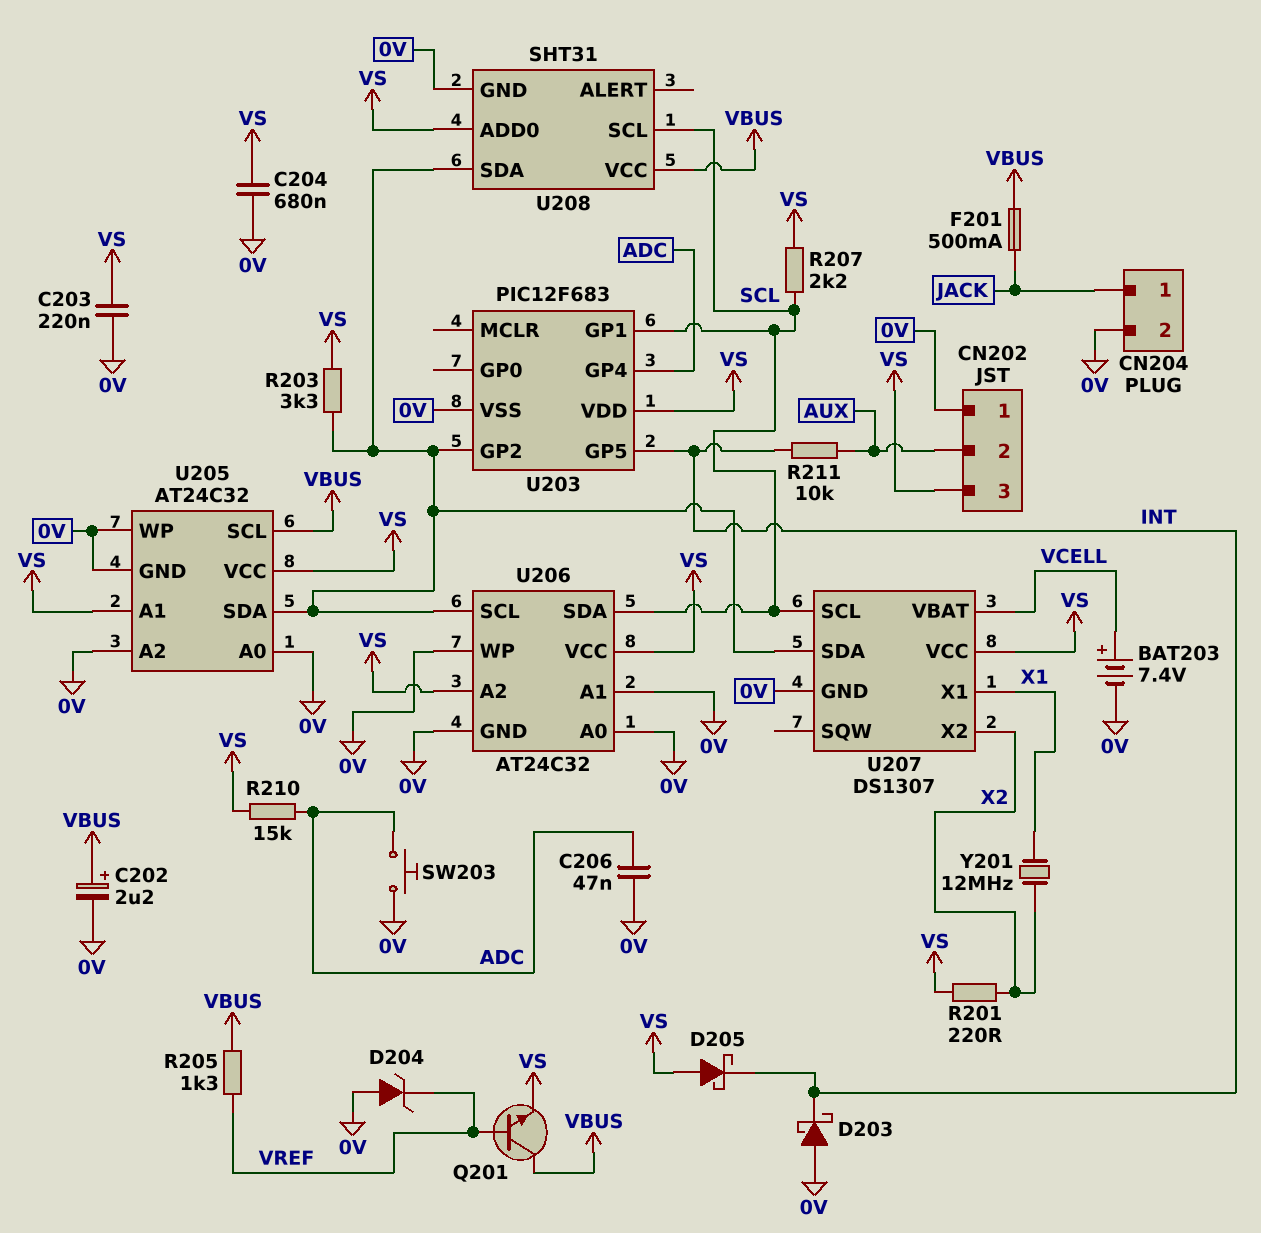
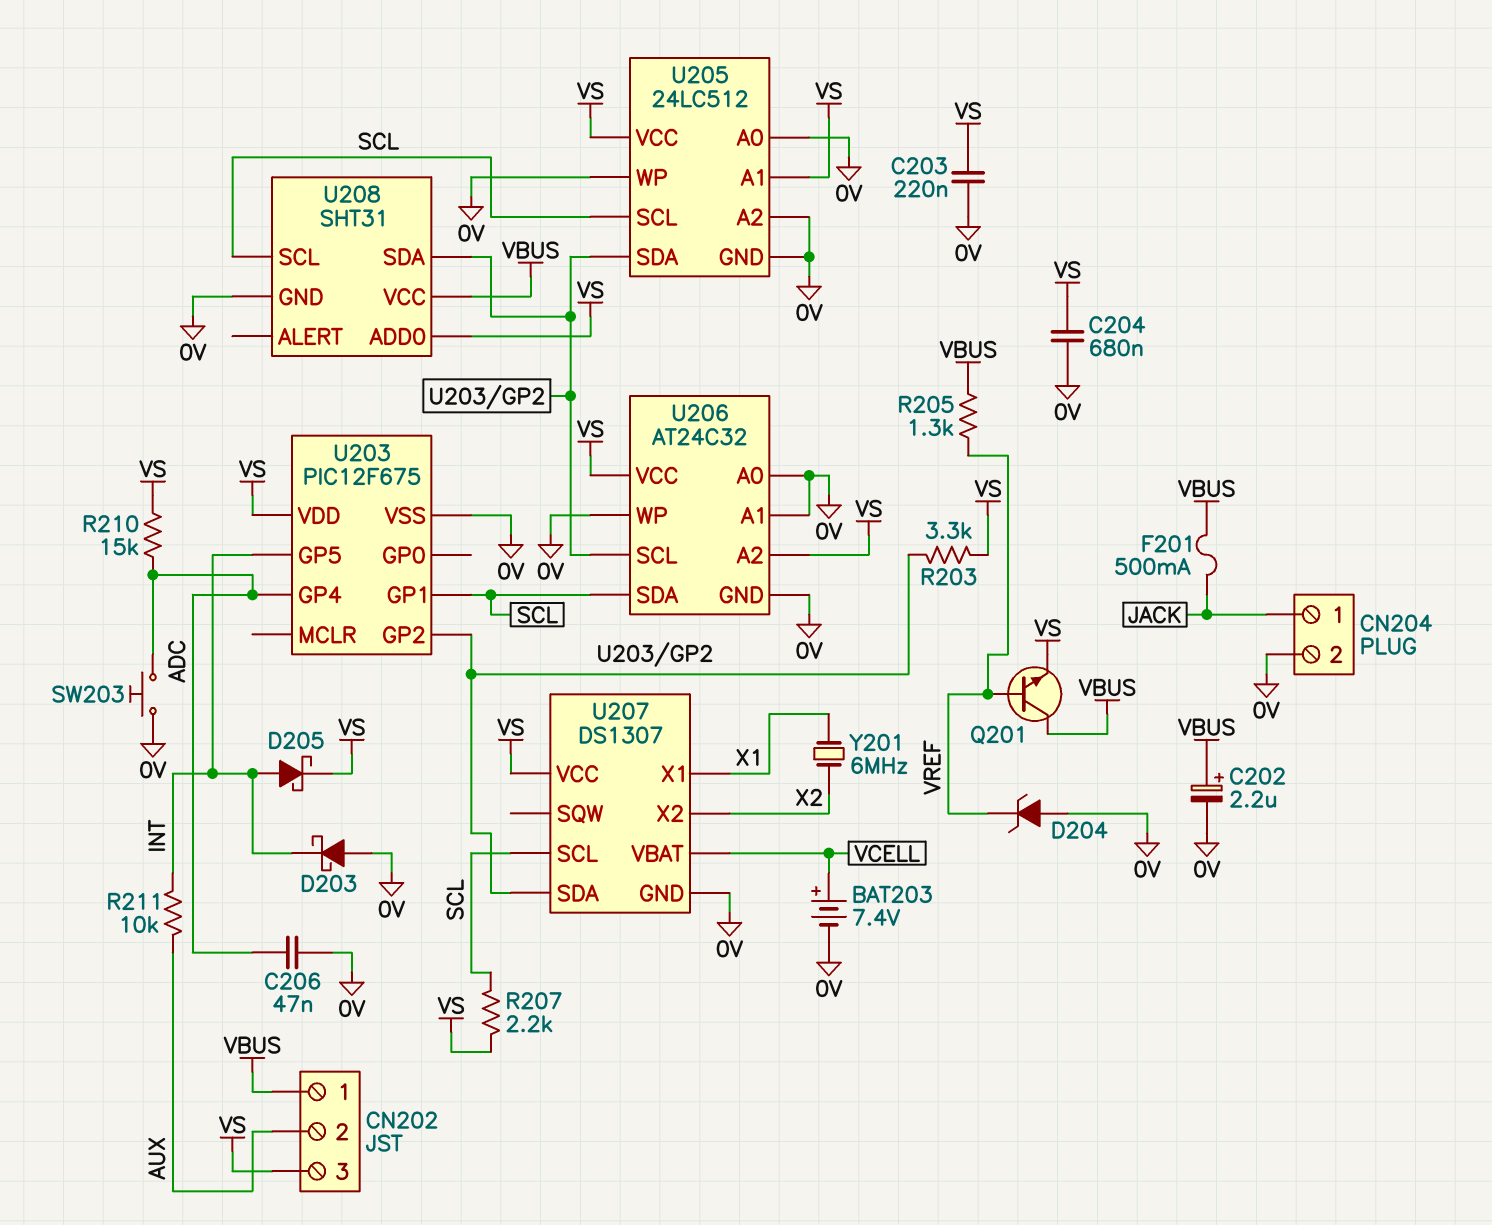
CN202 pin 1: 0V -> VBUS
D205: schottky (A VS, K INT) -> schottky (A INT, K VS)
R201: 220 (VS, X2) -> none
U203: PIC12F683 -> PIC12F675
U205: AT24C32 -> 24LC512
U205 pin SCL: VBUS -> SCL
Y201: 12MHz (X1, X2) -> 6MHz (X1, X2)

